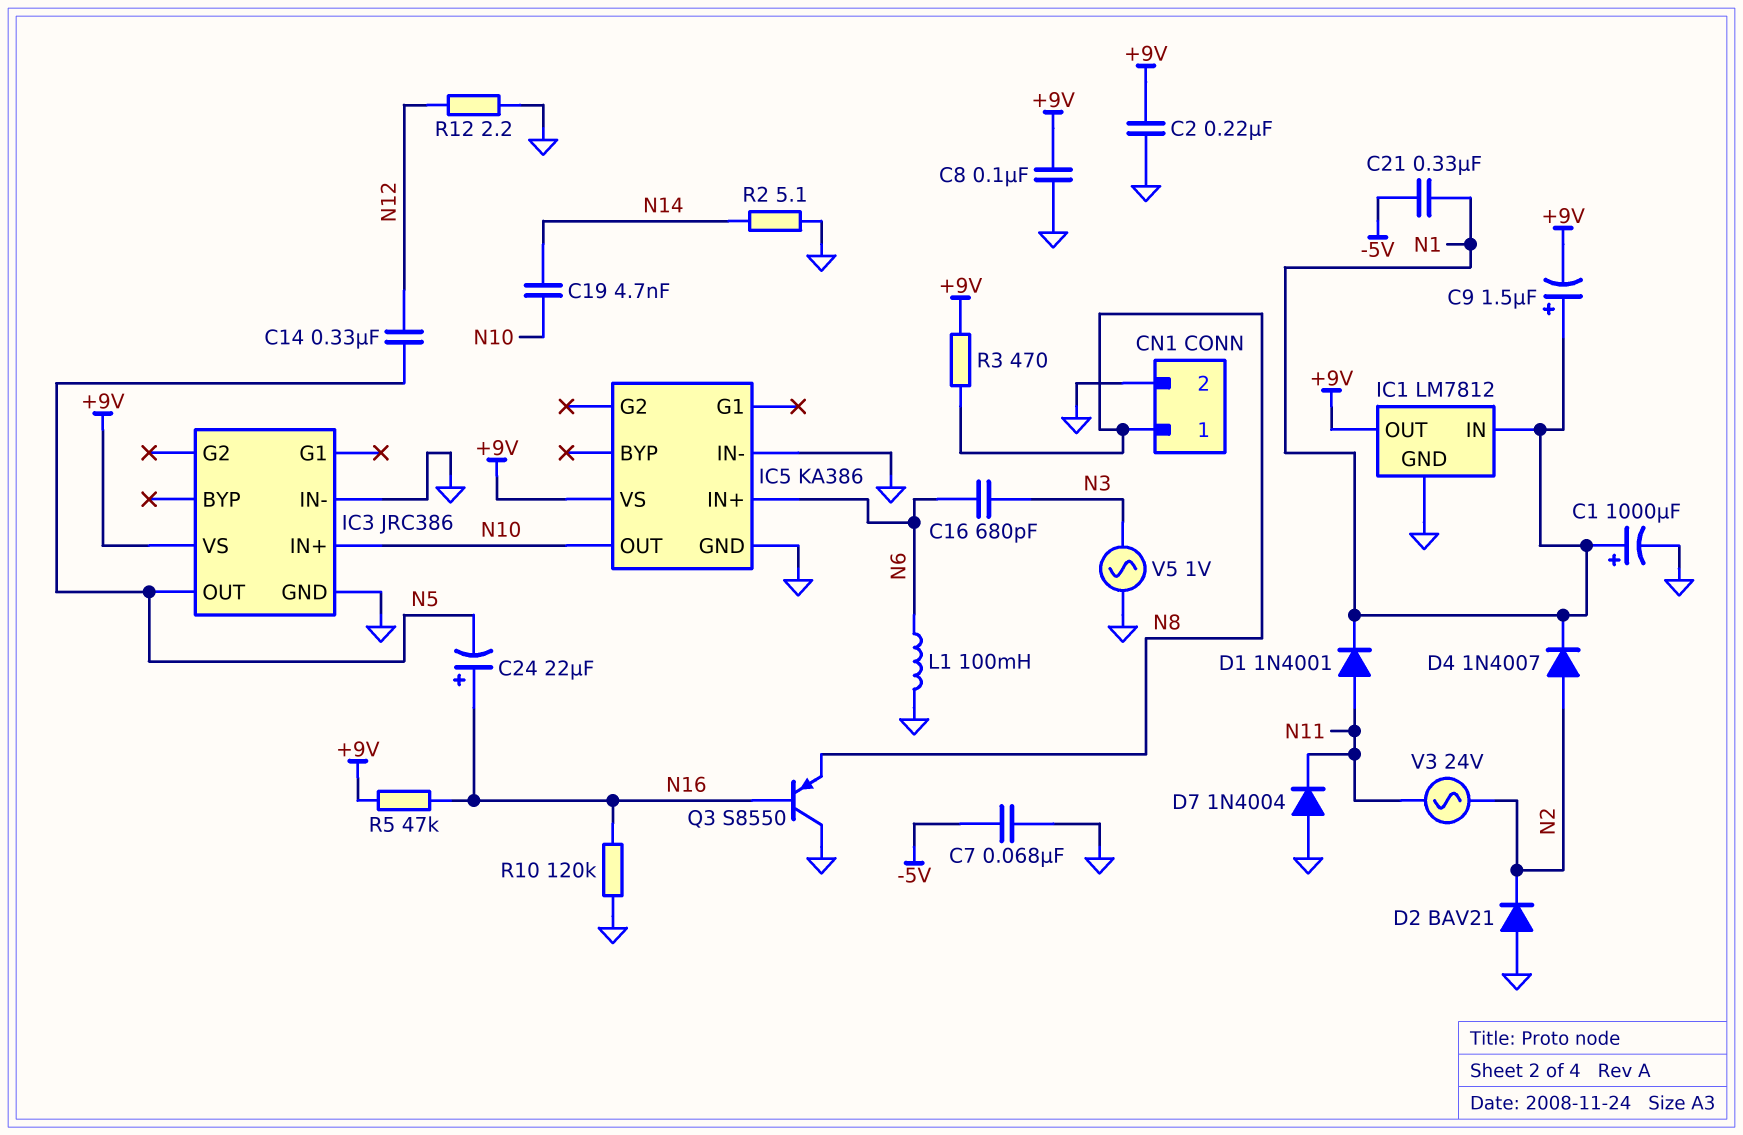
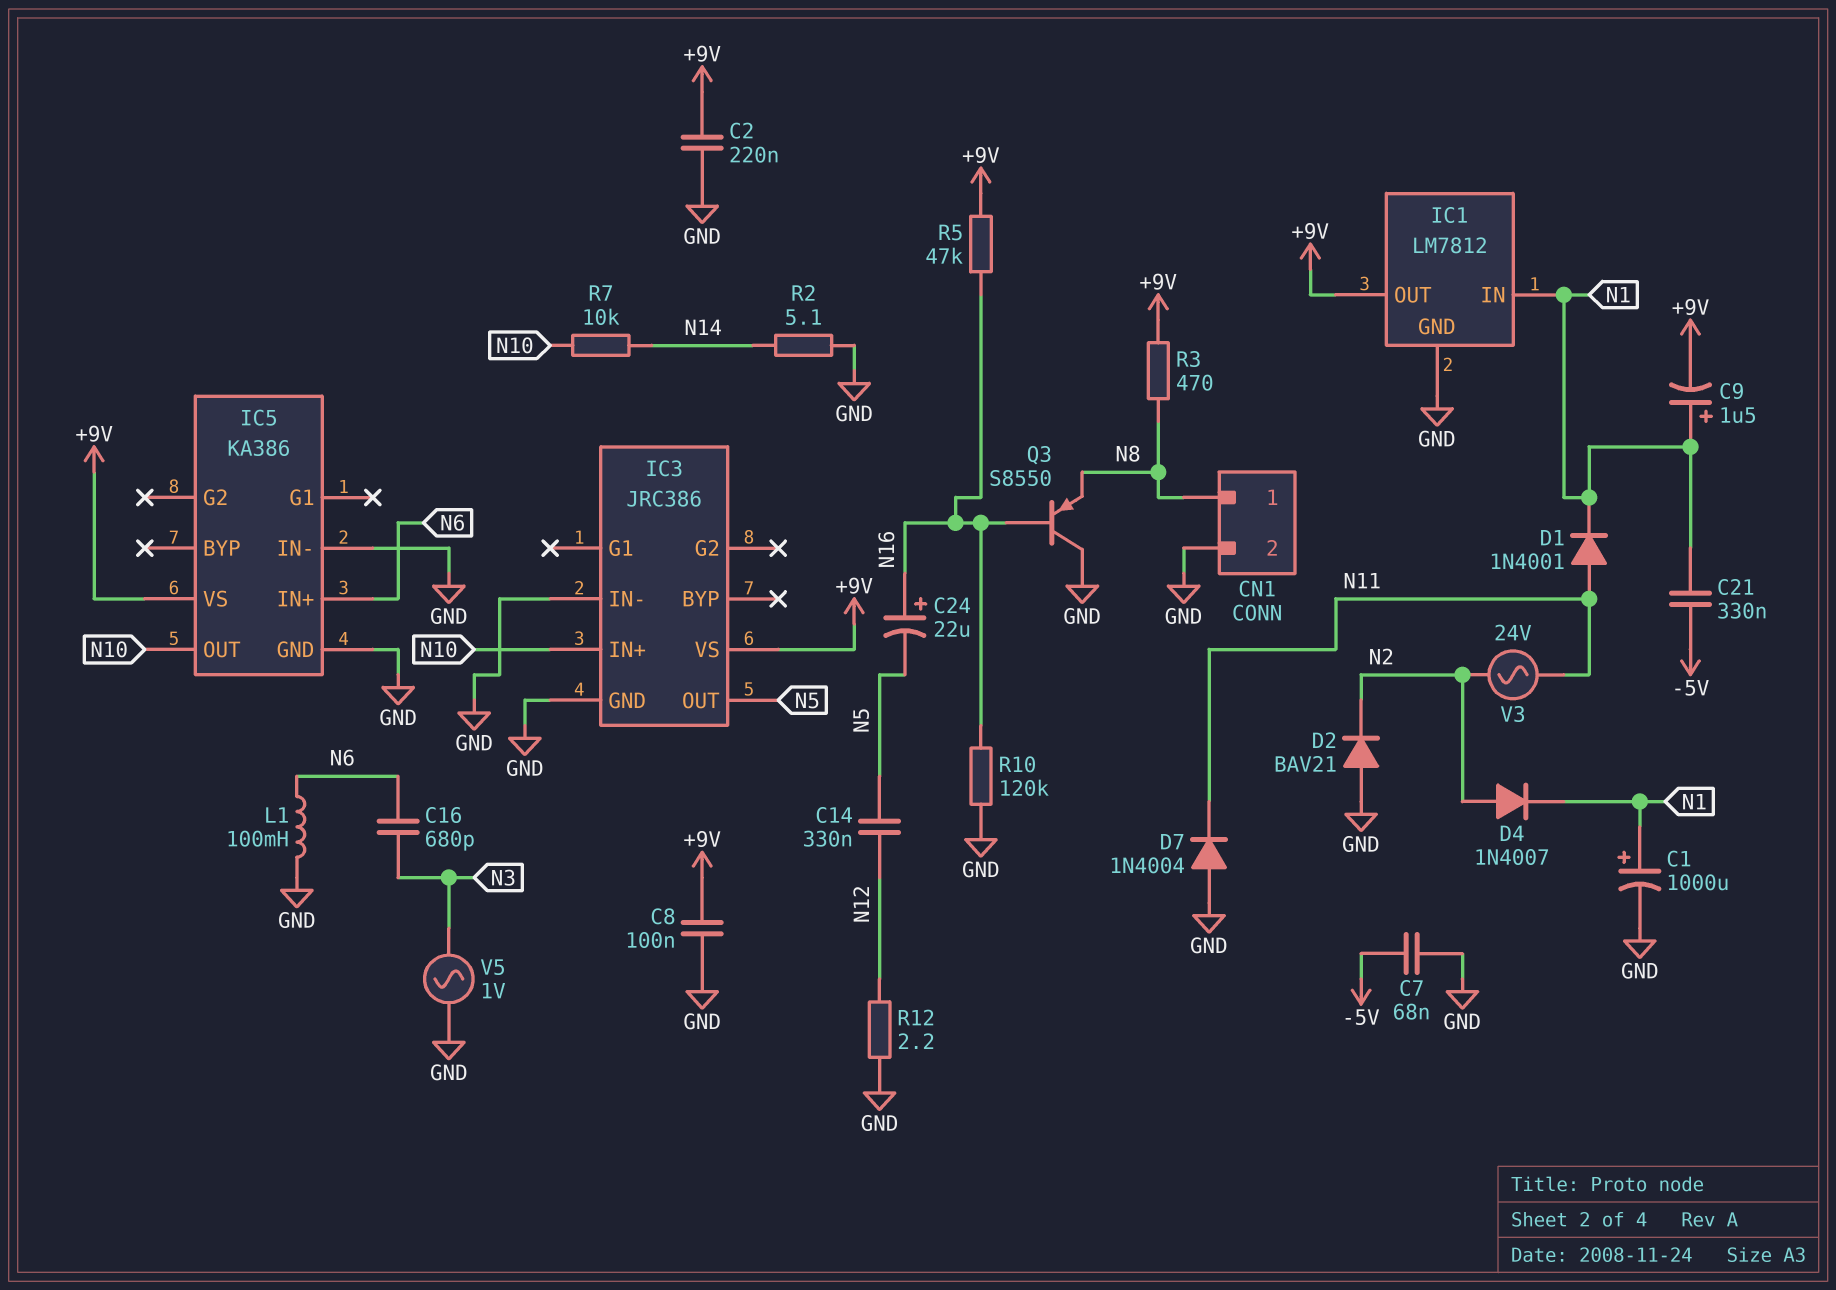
C19: 4.7nF (N10, N14) -> none
R7: none -> 10k (N10, N14)

